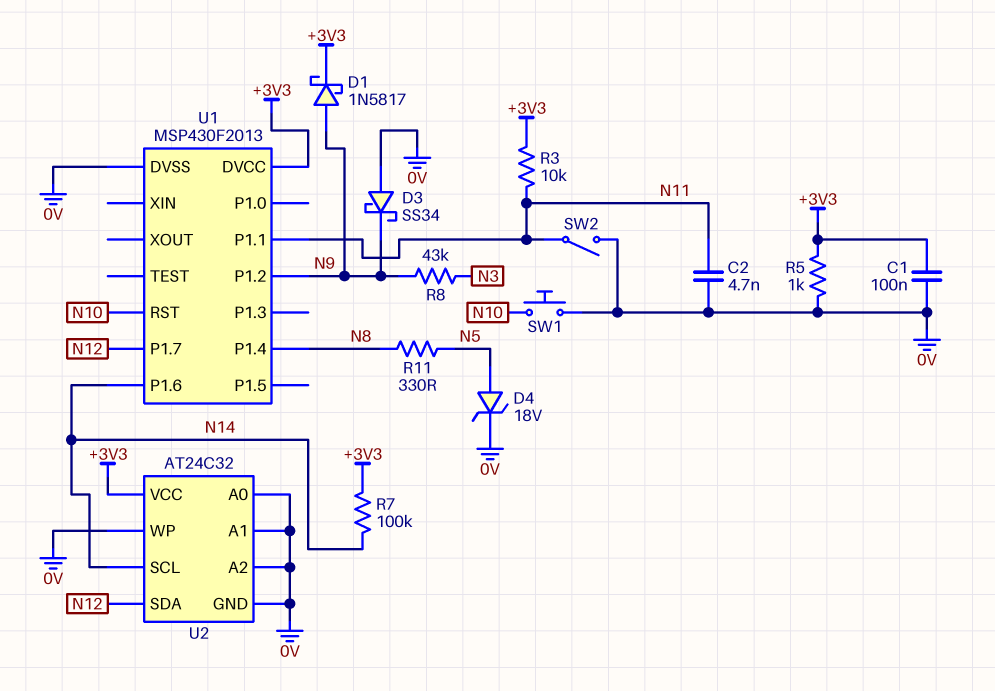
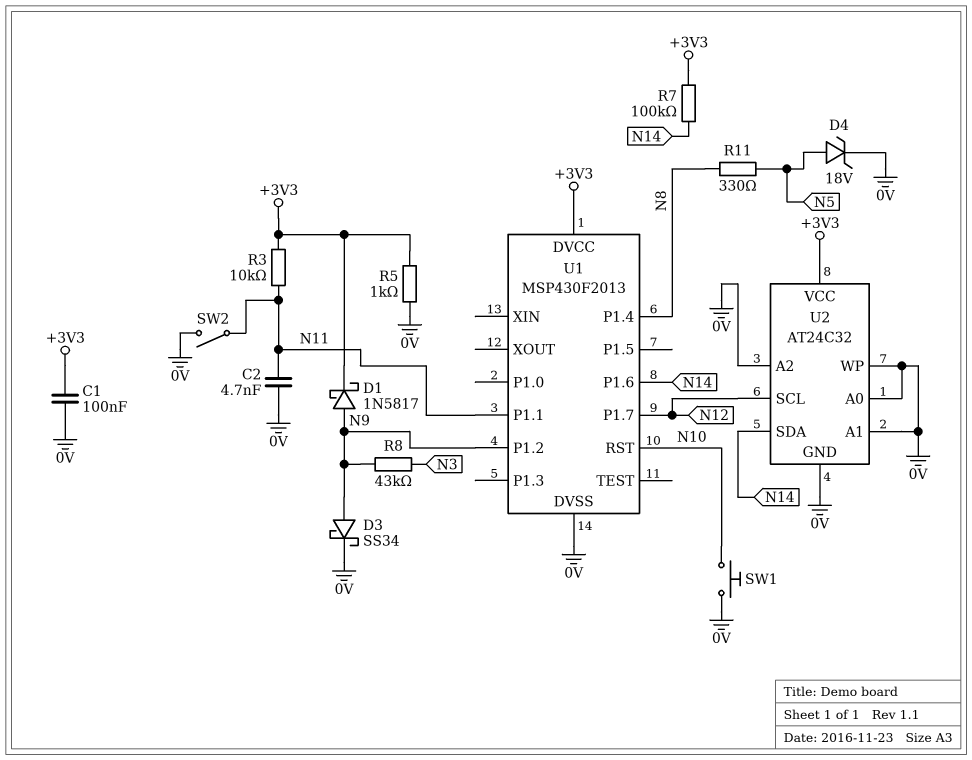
D3: schottky SS34 (A 0V, K N9) -> schottky SS34 (A N9, K 0V)
U2 pin SCL: N14 -> N12
U2 pin SDA: N12 -> N14

